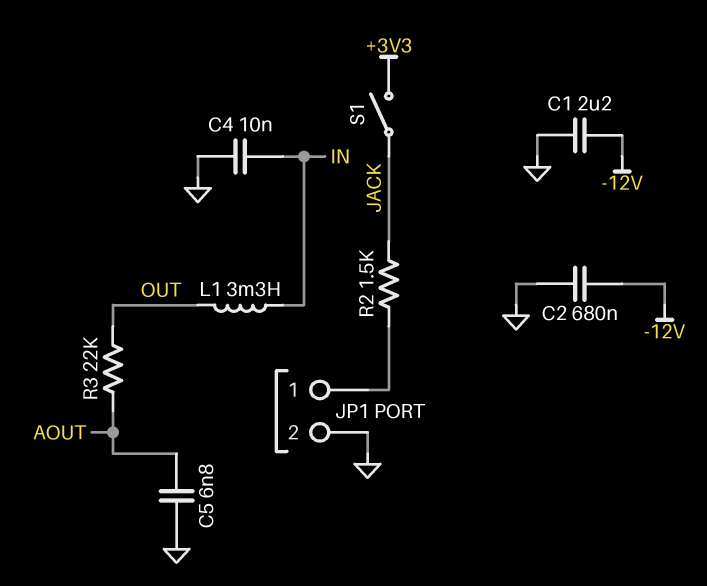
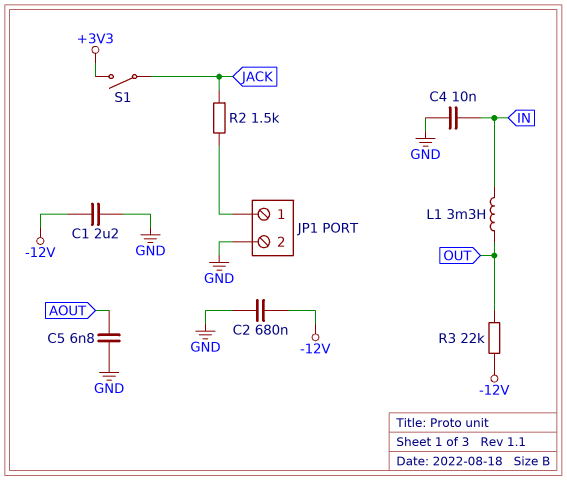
R3: 22k (AOUT, OUT) -> 22k (-12V, OUT)

